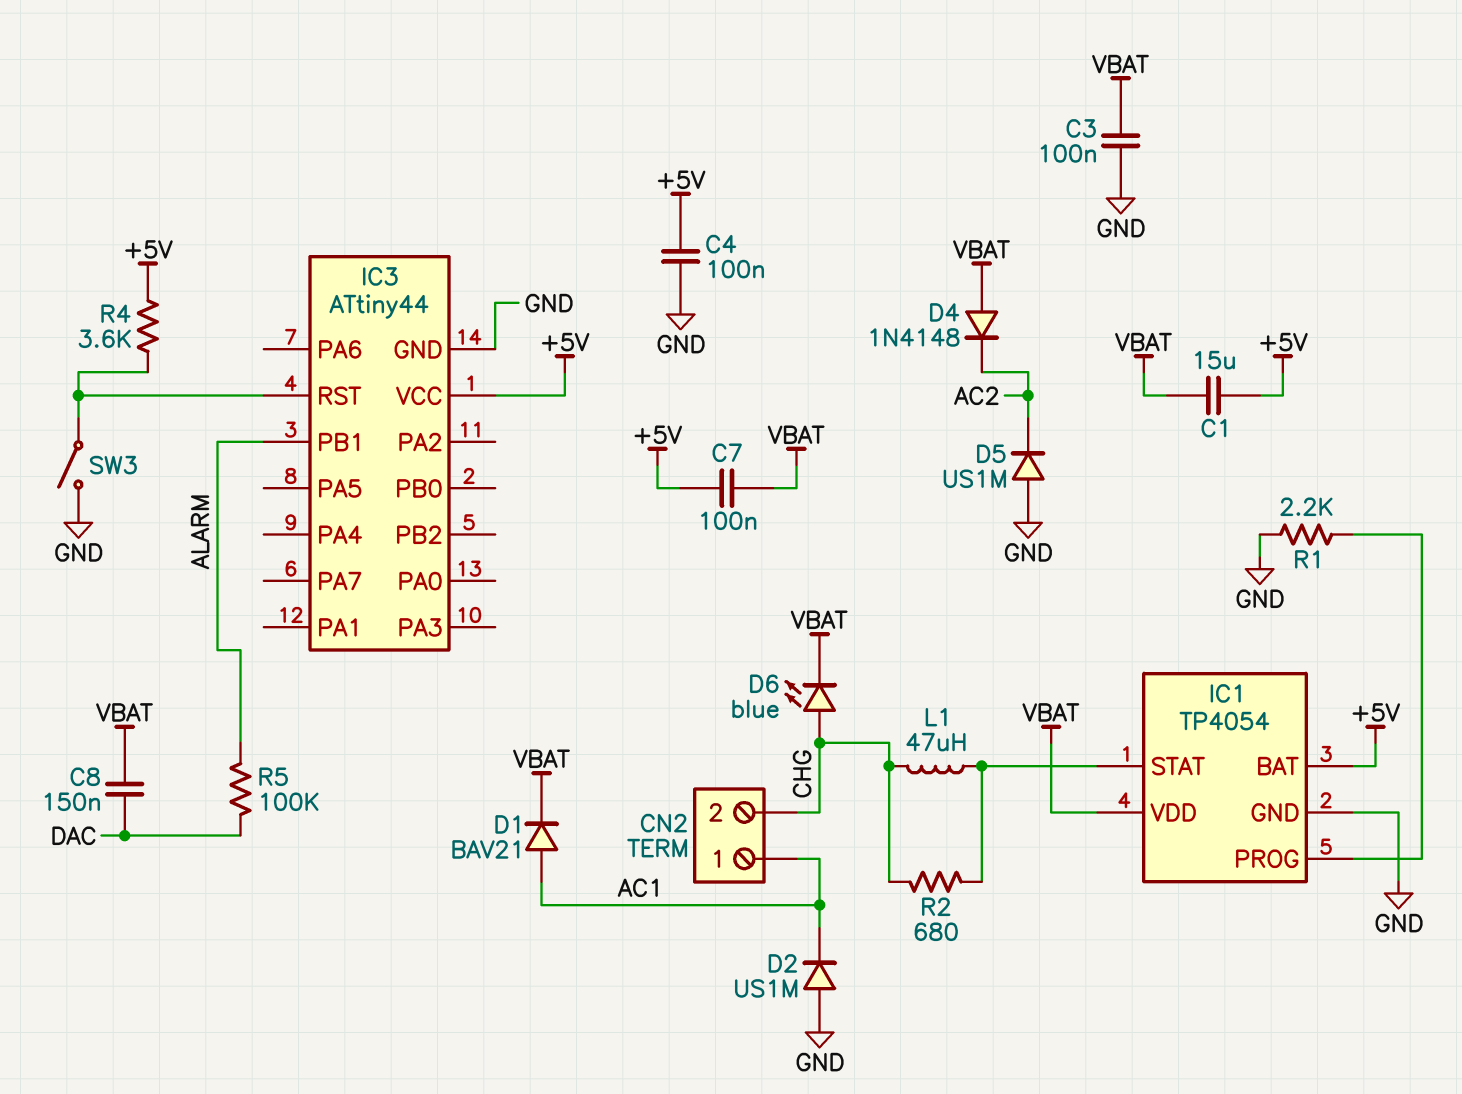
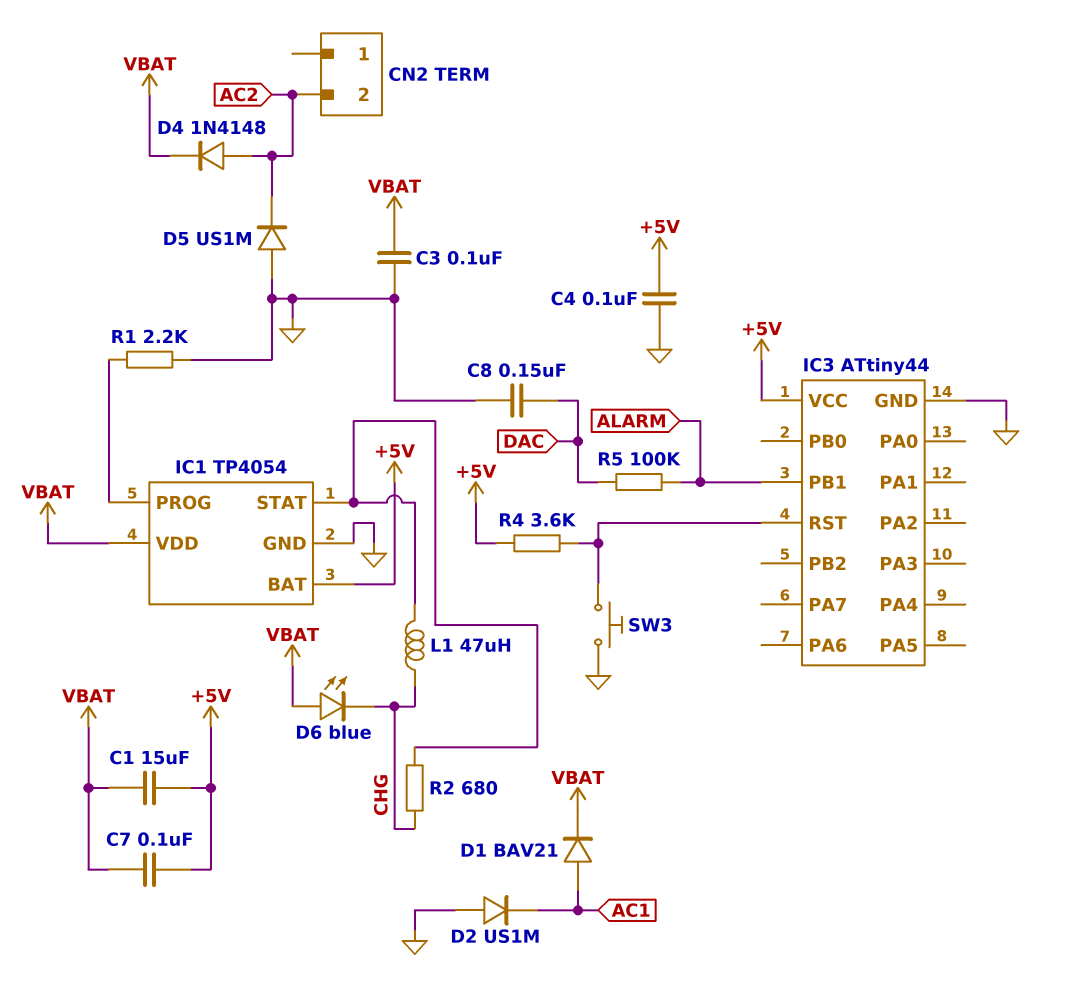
C8: 150nF (DAC, VBAT) -> 150nF (DAC, GND)
CN2 pin 1: AC1 -> none
CN2 pin 2: CHG -> AC2
D4: diode 1N4148 (A VBAT, K AC2) -> diode 1N4148 (A AC2, K VBAT)
D6: LED blue (A CHG, K VBAT) -> LED blue (A VBAT, K CHG)
SW3: switch (GND, IC3/RST) -> button (GND, IC3/RST)

